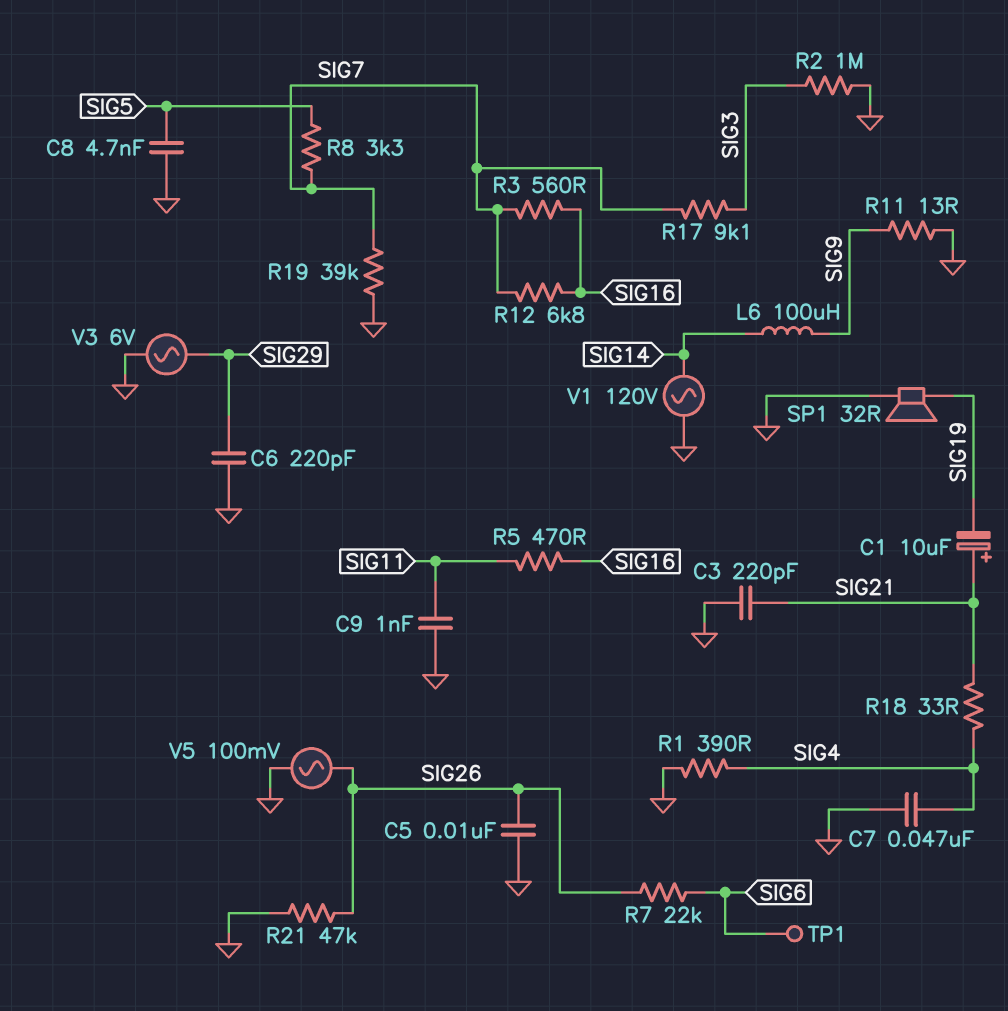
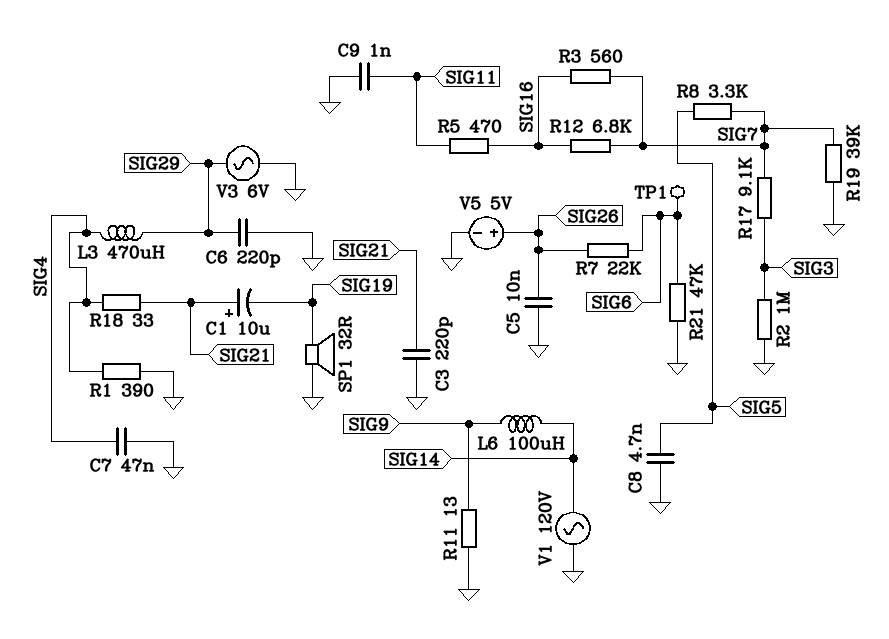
L3: none -> 470uH (SIG4, SIG29)
R21: 47k (GND, SIG26) -> 47k (GND, SIG6)
V5: AC 100mV (GND, SIG26) -> 5V (plus SIG26, minus GND)

